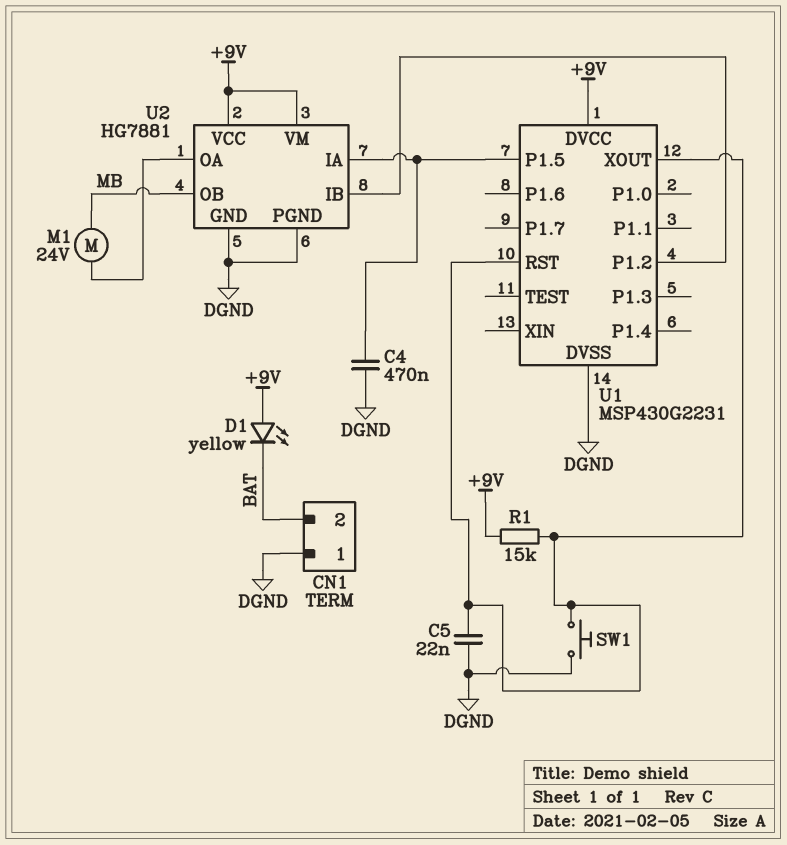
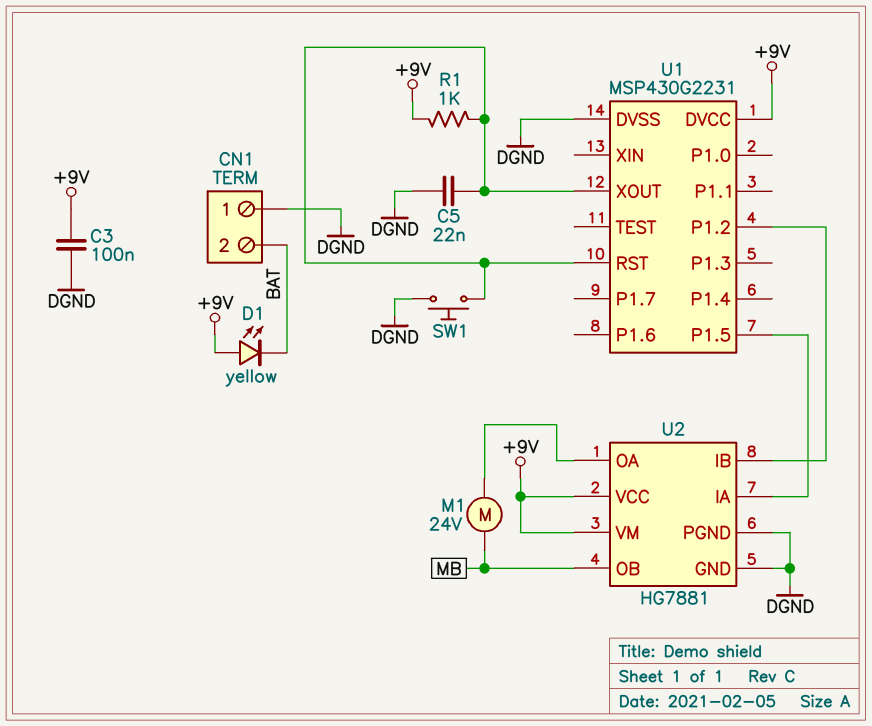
C3: none -> 100nF (+9V, DGND)
C4: 470nF (DGND, U1/P1.5) -> none
R1: 15k (+9V, U1/RST) -> 1k (+9V, U1/RST)

